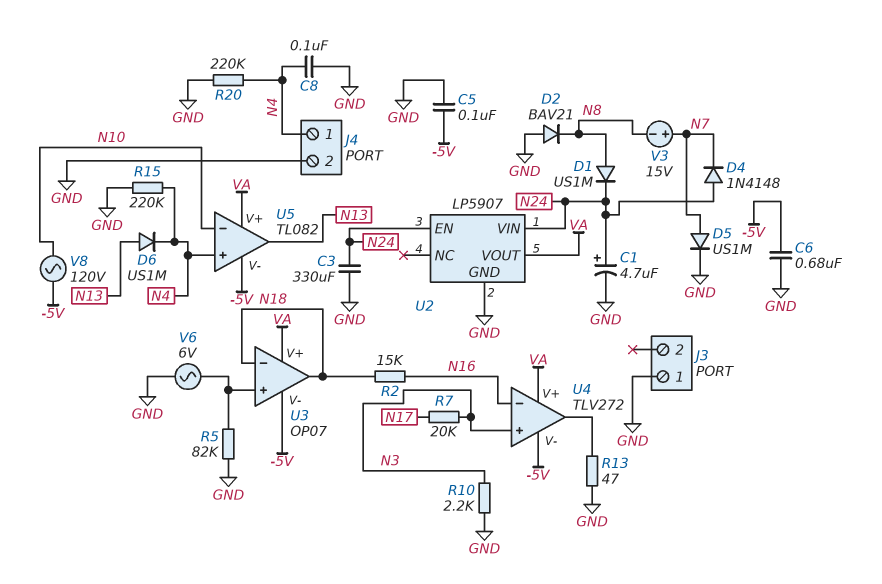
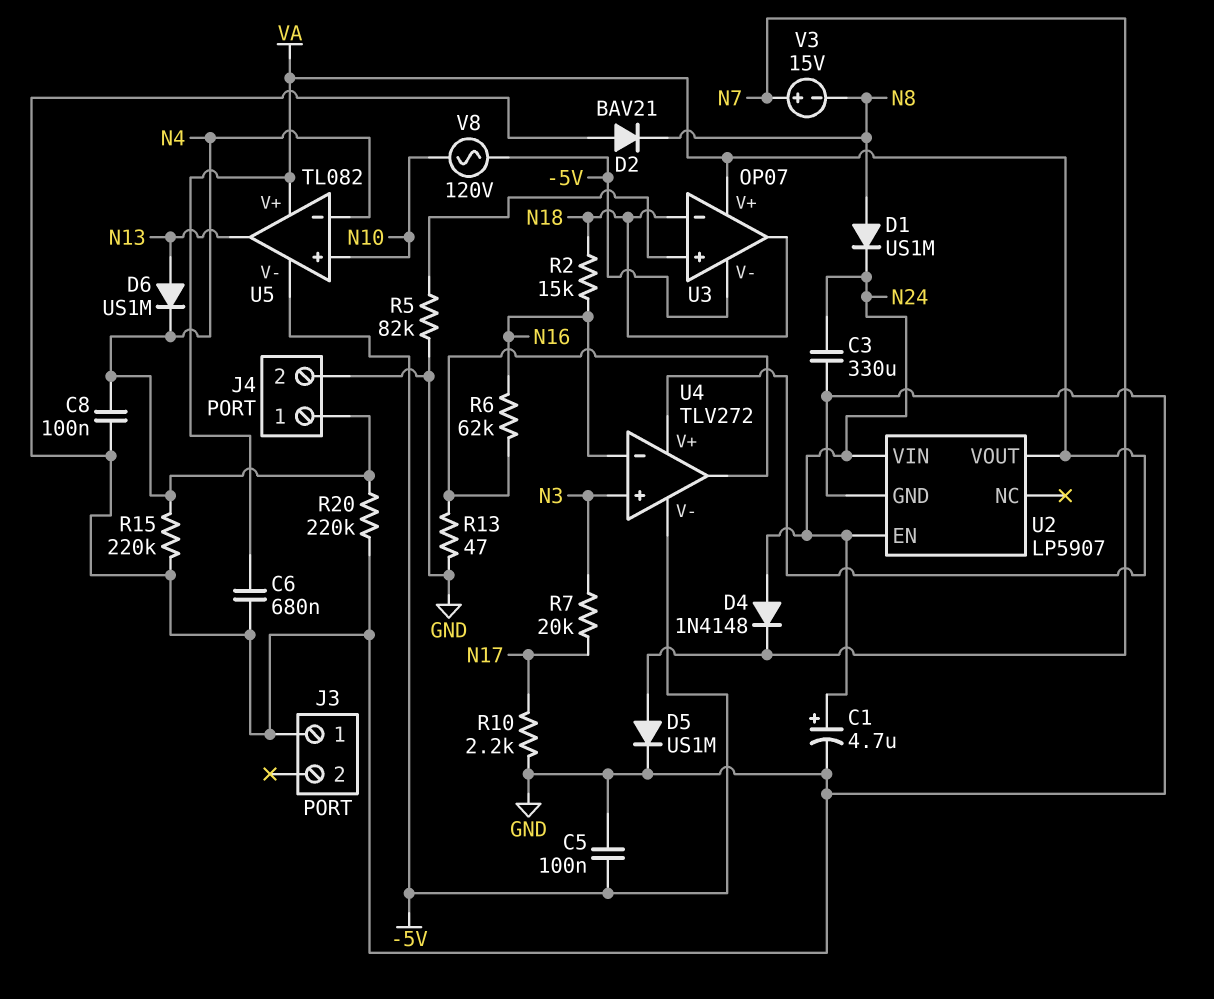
C6: 680nF (-5V, GND) -> 680nF (GND, VA)
R6: none -> 62k (N16, U4/out)
R10: 2.2k (GND, N3) -> 2.2k (GND, N17)
U5 pin in+: N4 -> N10
U5 pin in-: N10 -> N4
V6: AC 6V (GND, U3/in+) -> none

